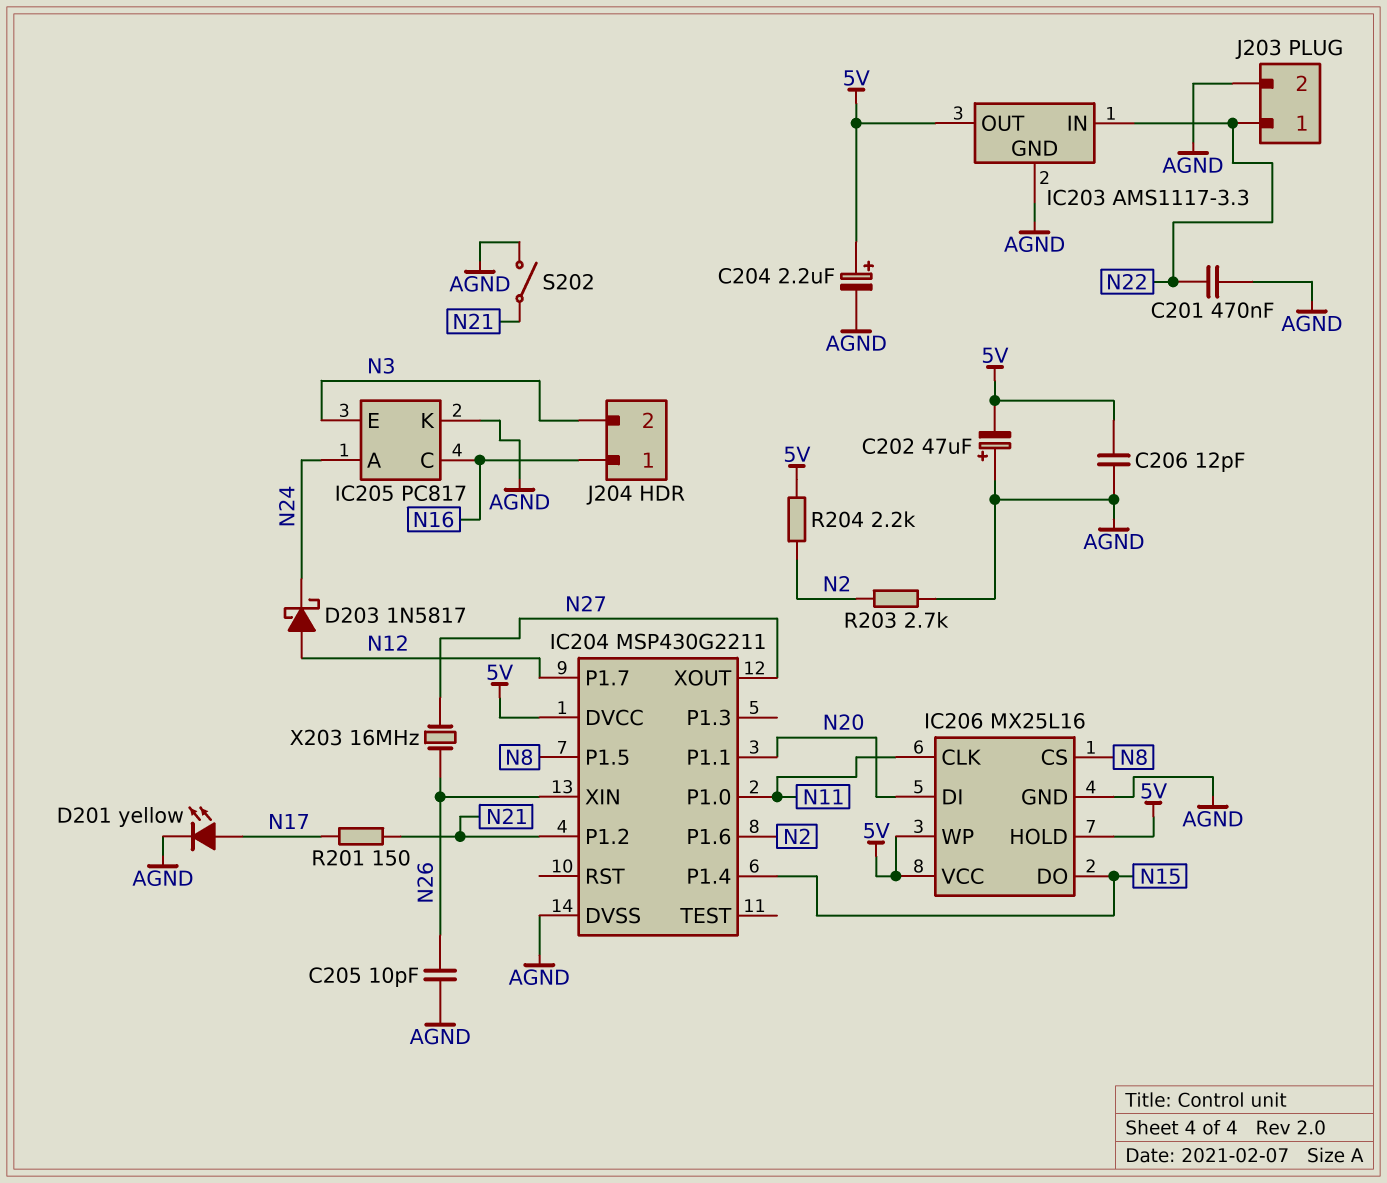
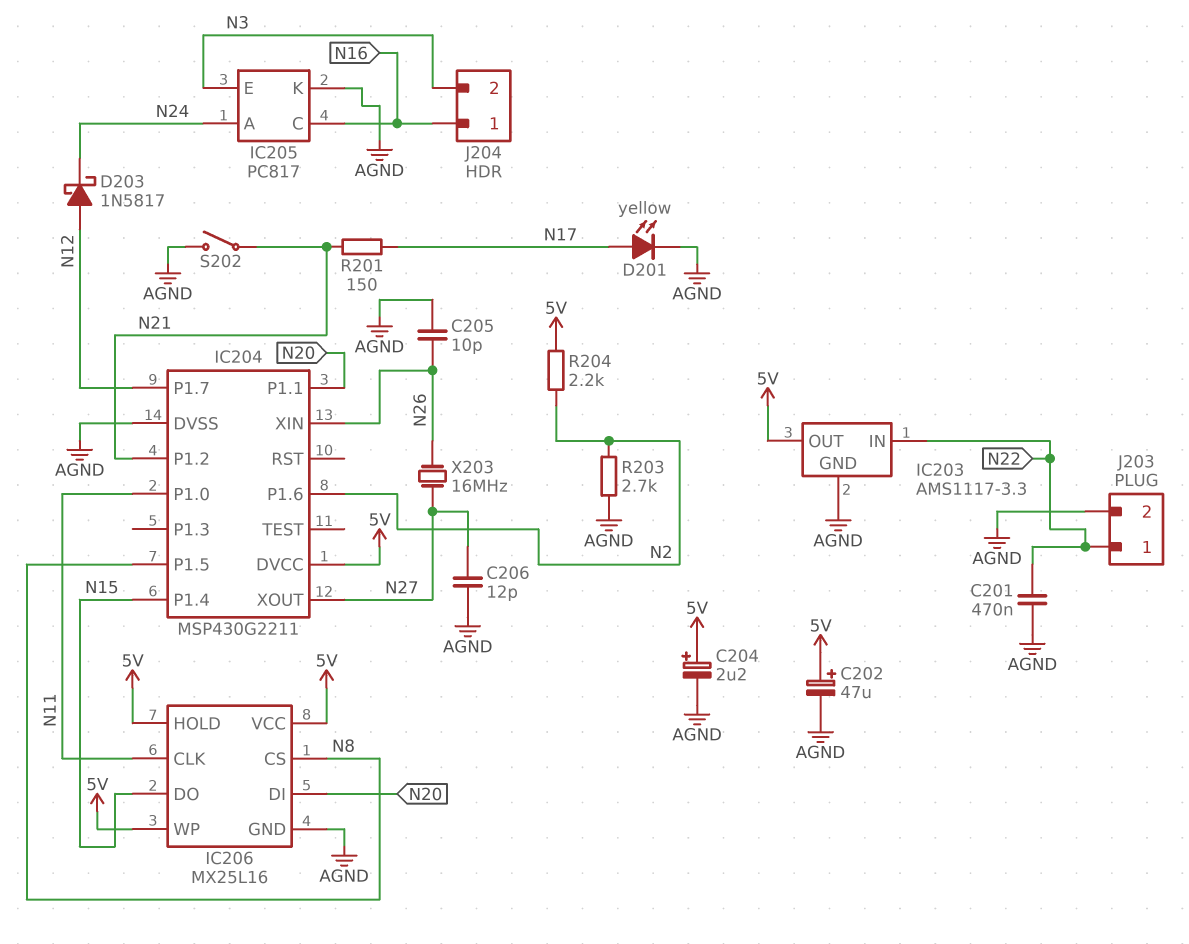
C202: 47uF (plus AGND, minus 5V) -> 47uF (plus 5V, minus AGND)
C206: 12pF (5V, AGND) -> 12pF (AGND, N27)

